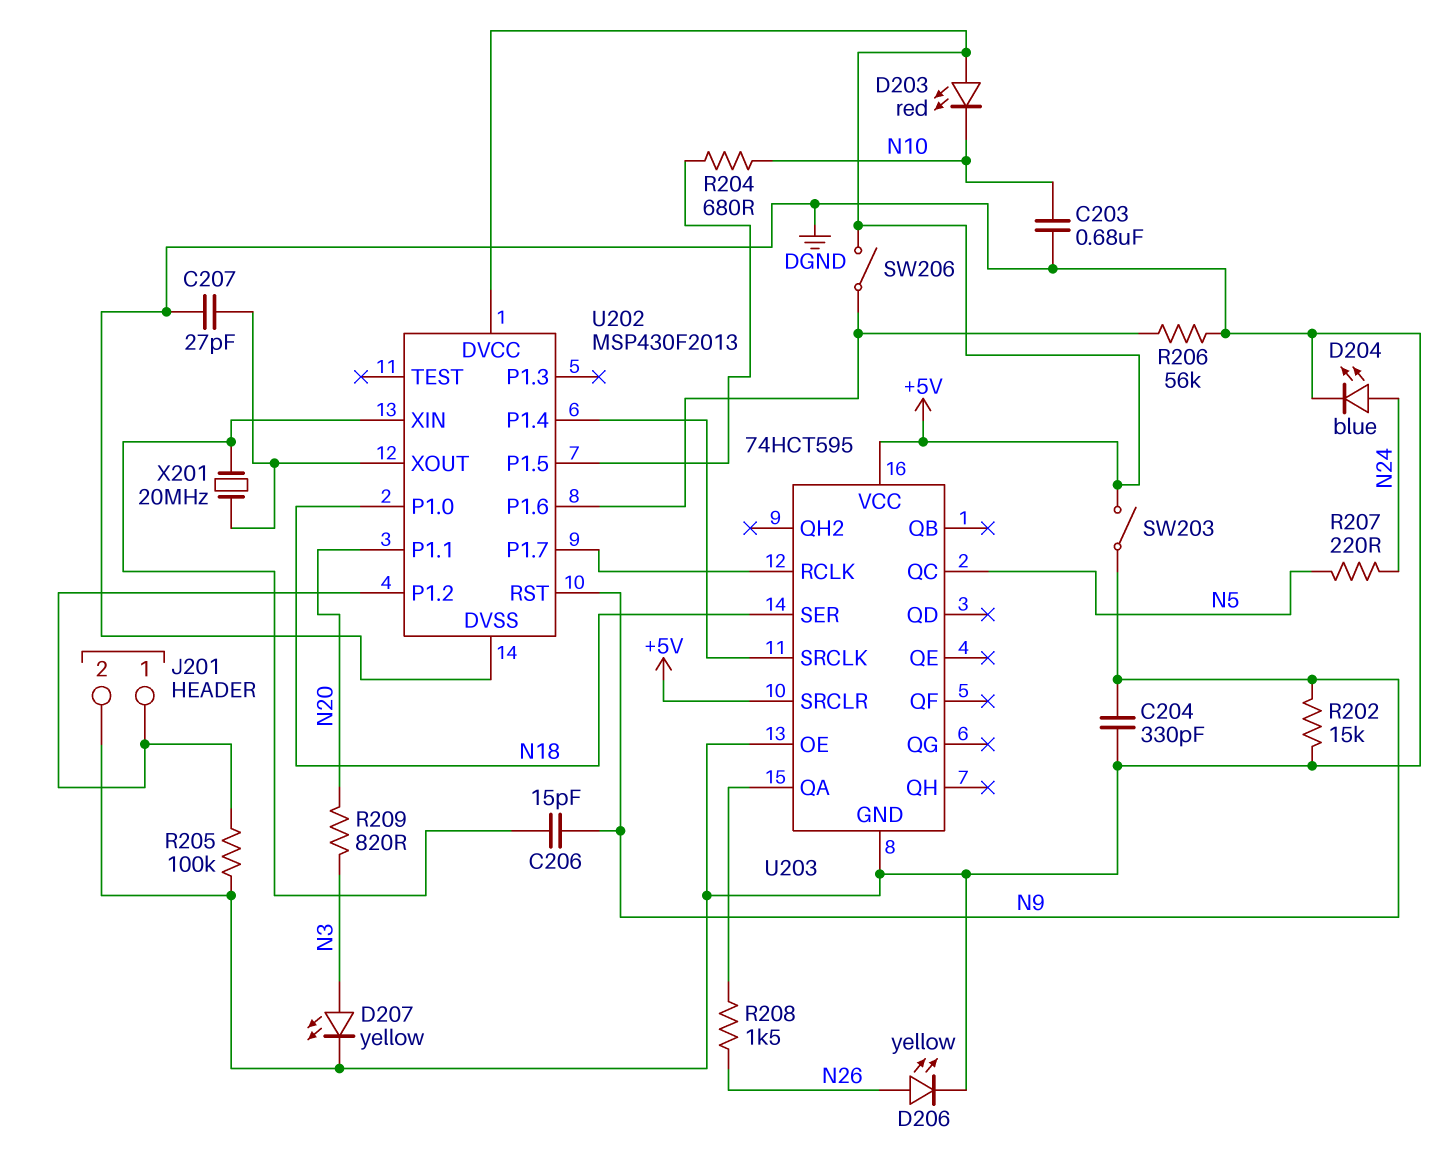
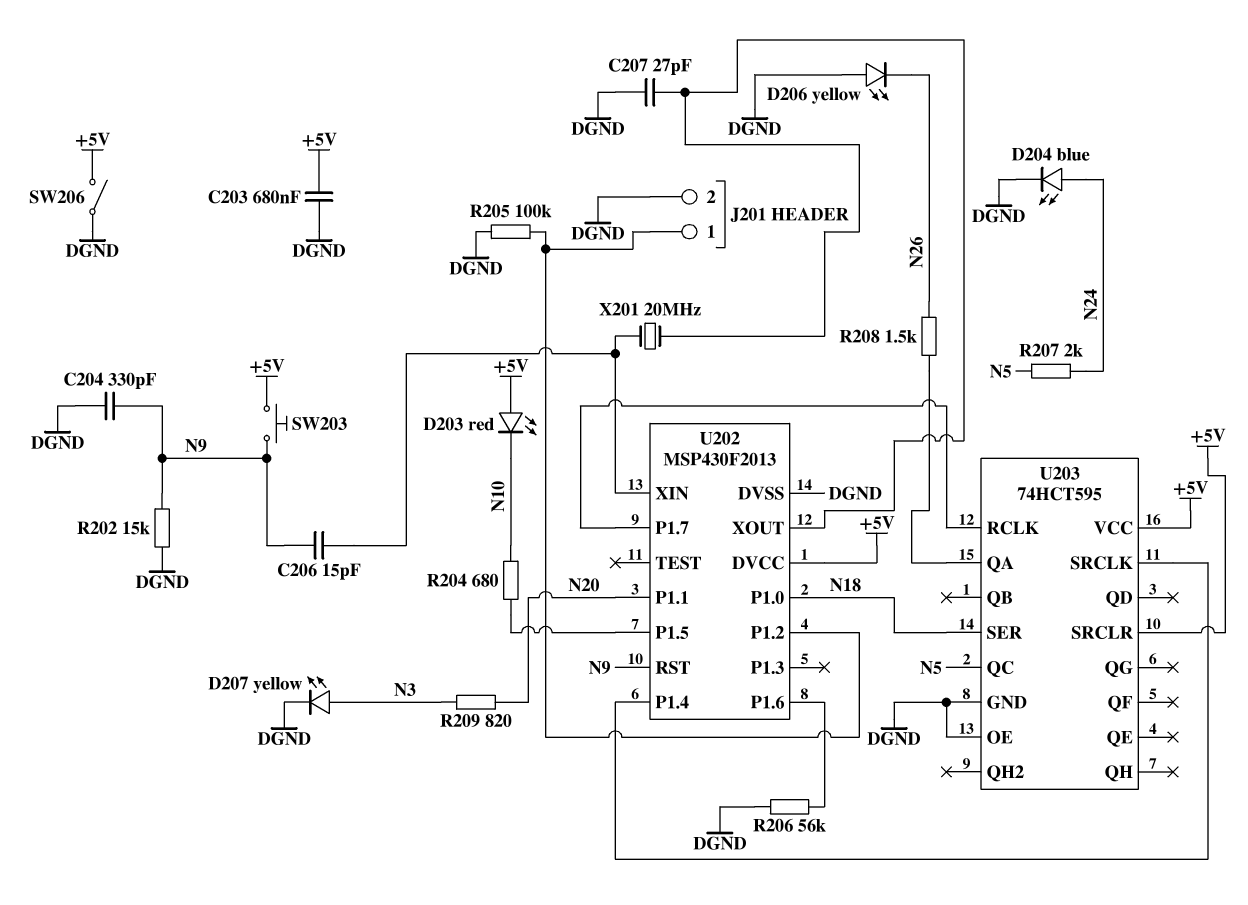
C203: 680nF (DGND, N10) -> 680nF (+5V, DGND)
D206: LED yellow (A N26, K DGND) -> LED yellow (A DGND, K N26)
R207: 220 (N5, N24) -> 2k (N5, N24)
SW203: switch (+5V, N9) -> button (+5V, N9)
SW206: switch (+5V, U202/P1.6) -> switch (+5V, DGND)

